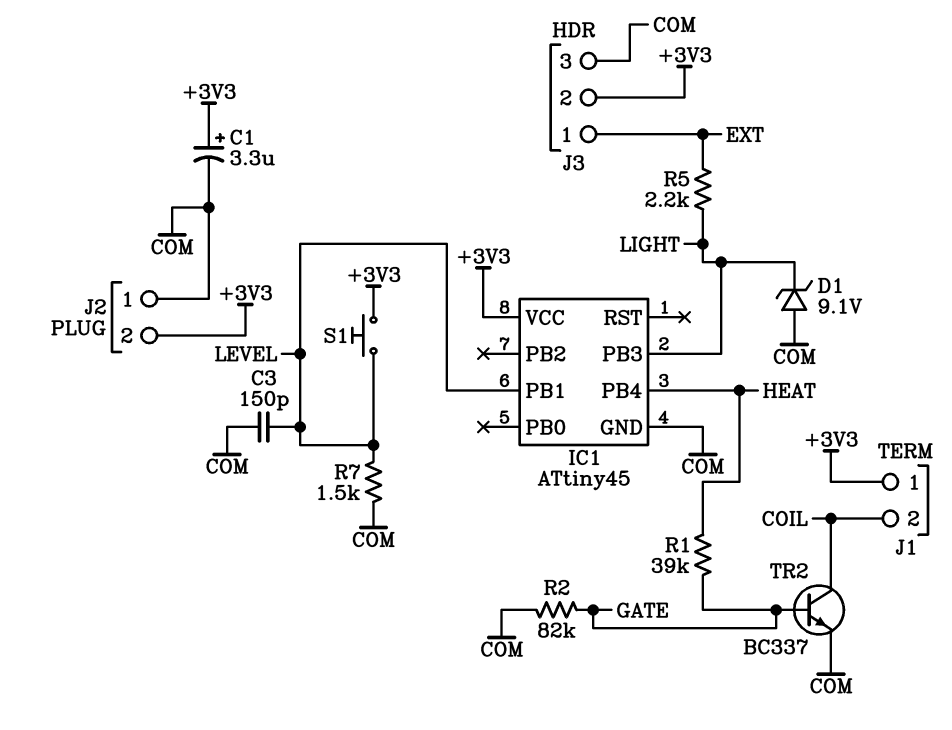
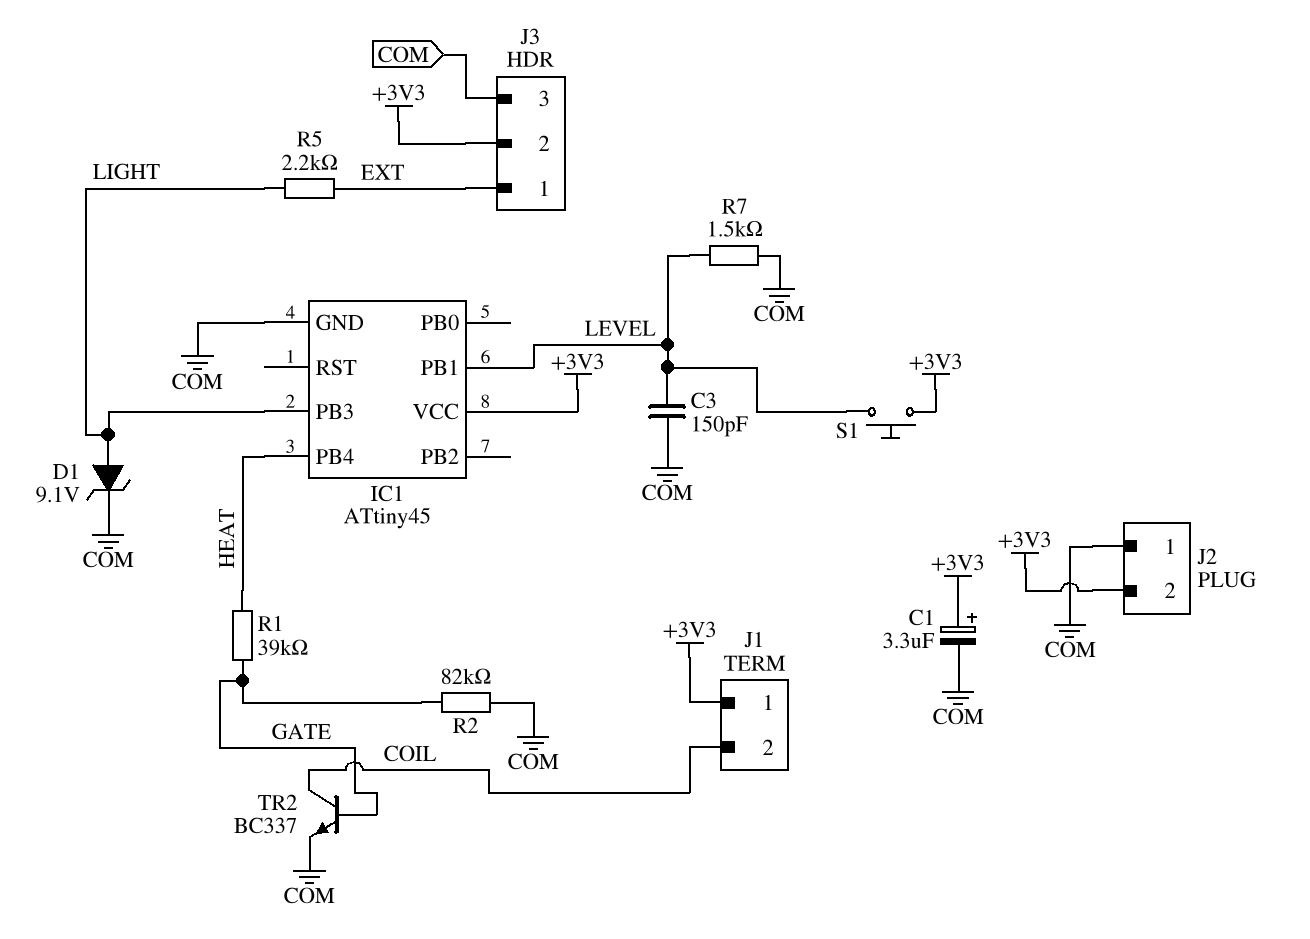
D1: zener 9.1V (A COM, K LIGHT) -> zener 9.1V (A LIGHT, K COM)

